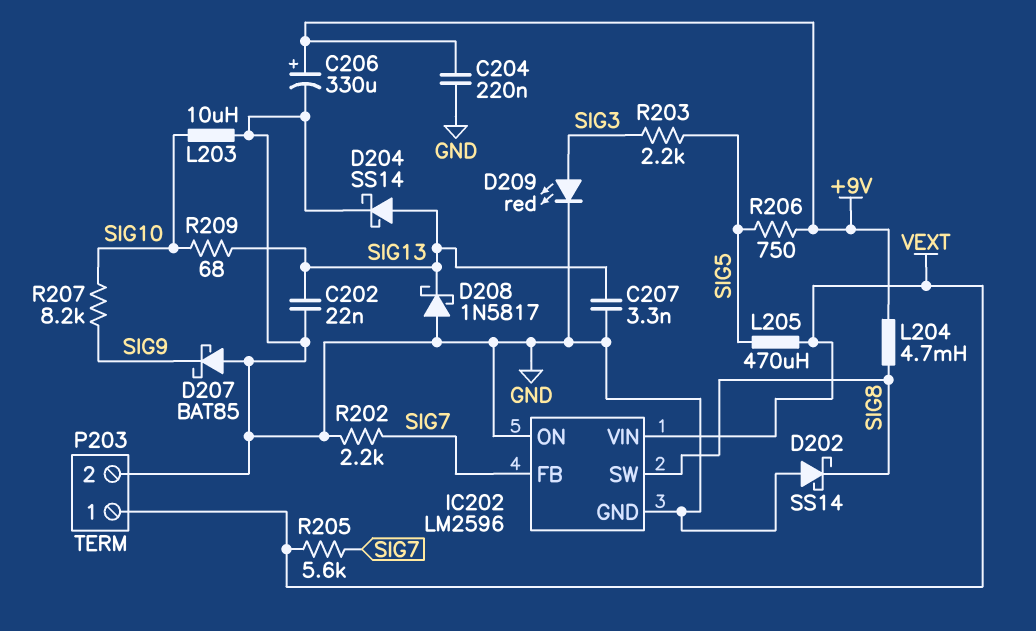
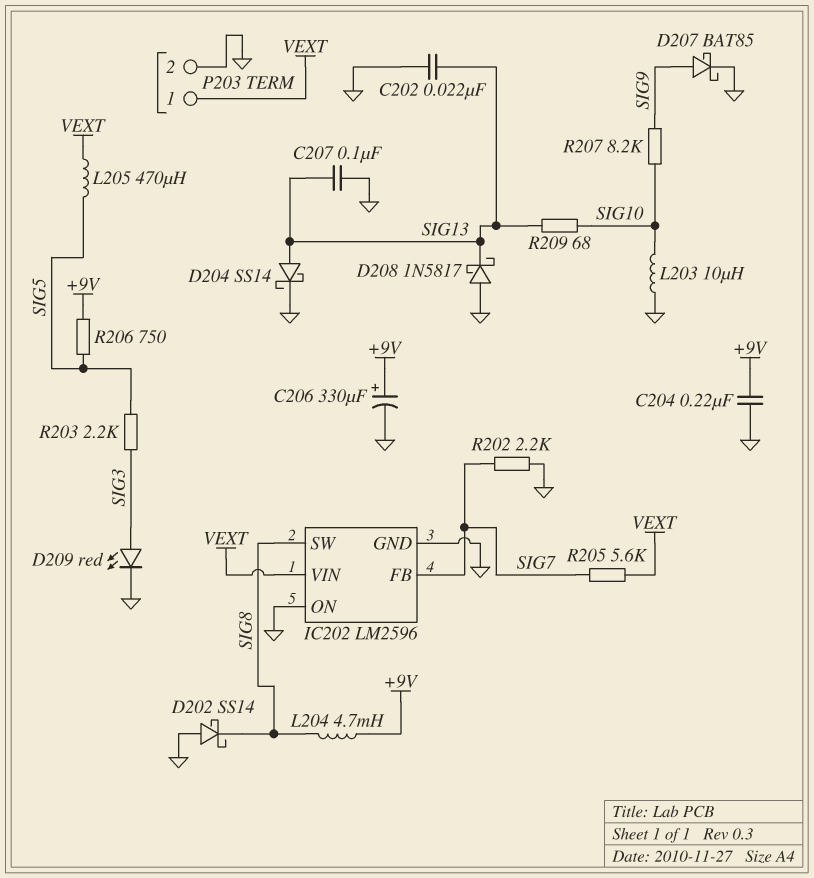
C207: 3.3nF (GND, SIG13) -> 100nF (GND, SIG13)
D207: schottky BAT85 (A GND, K SIG9) -> schottky BAT85 (A SIG9, K GND)

